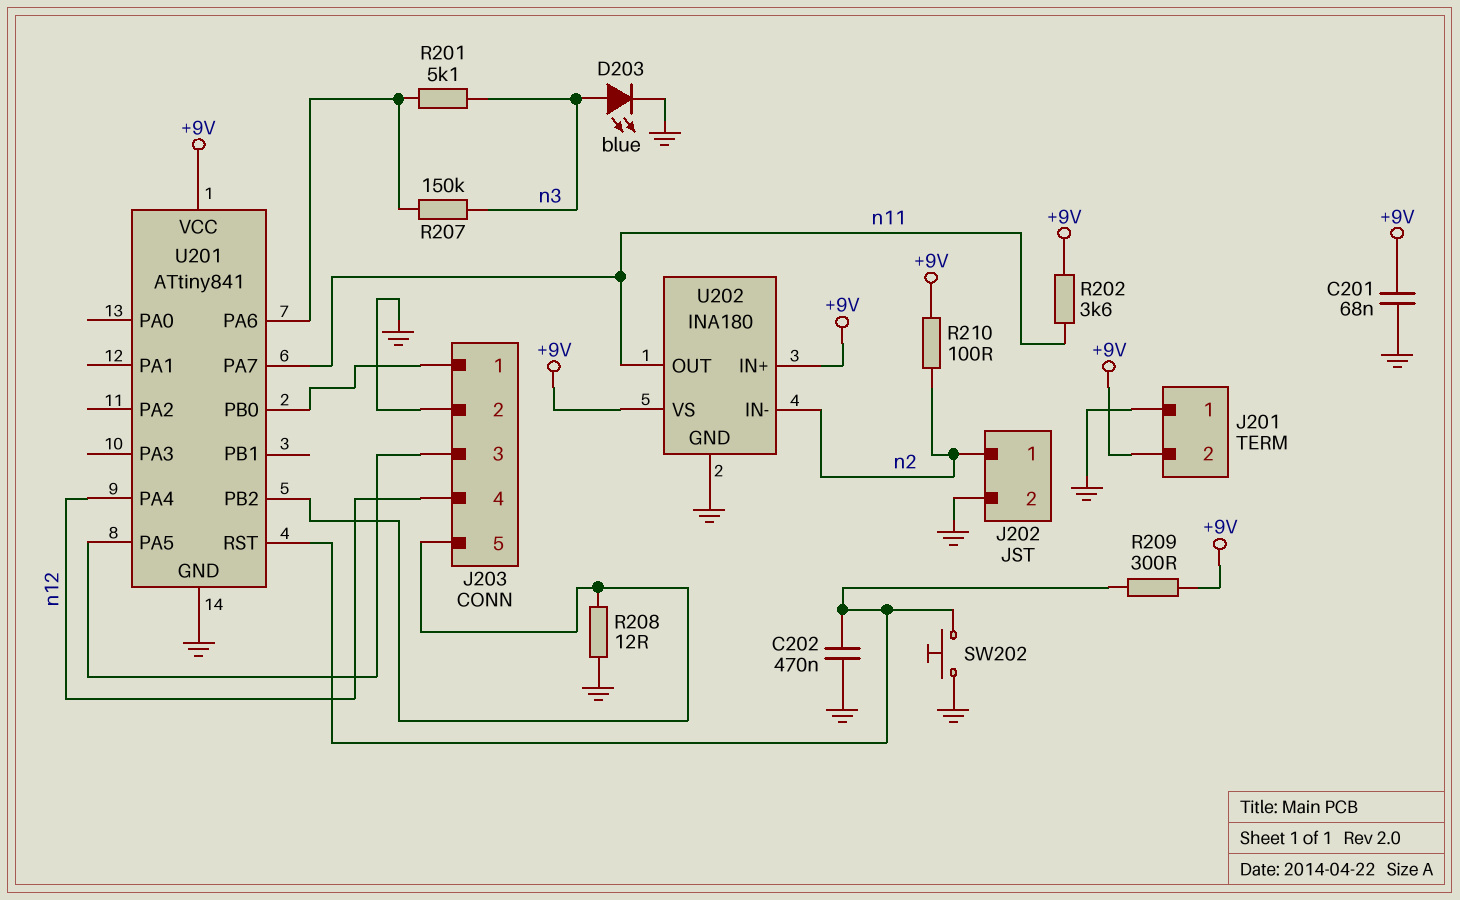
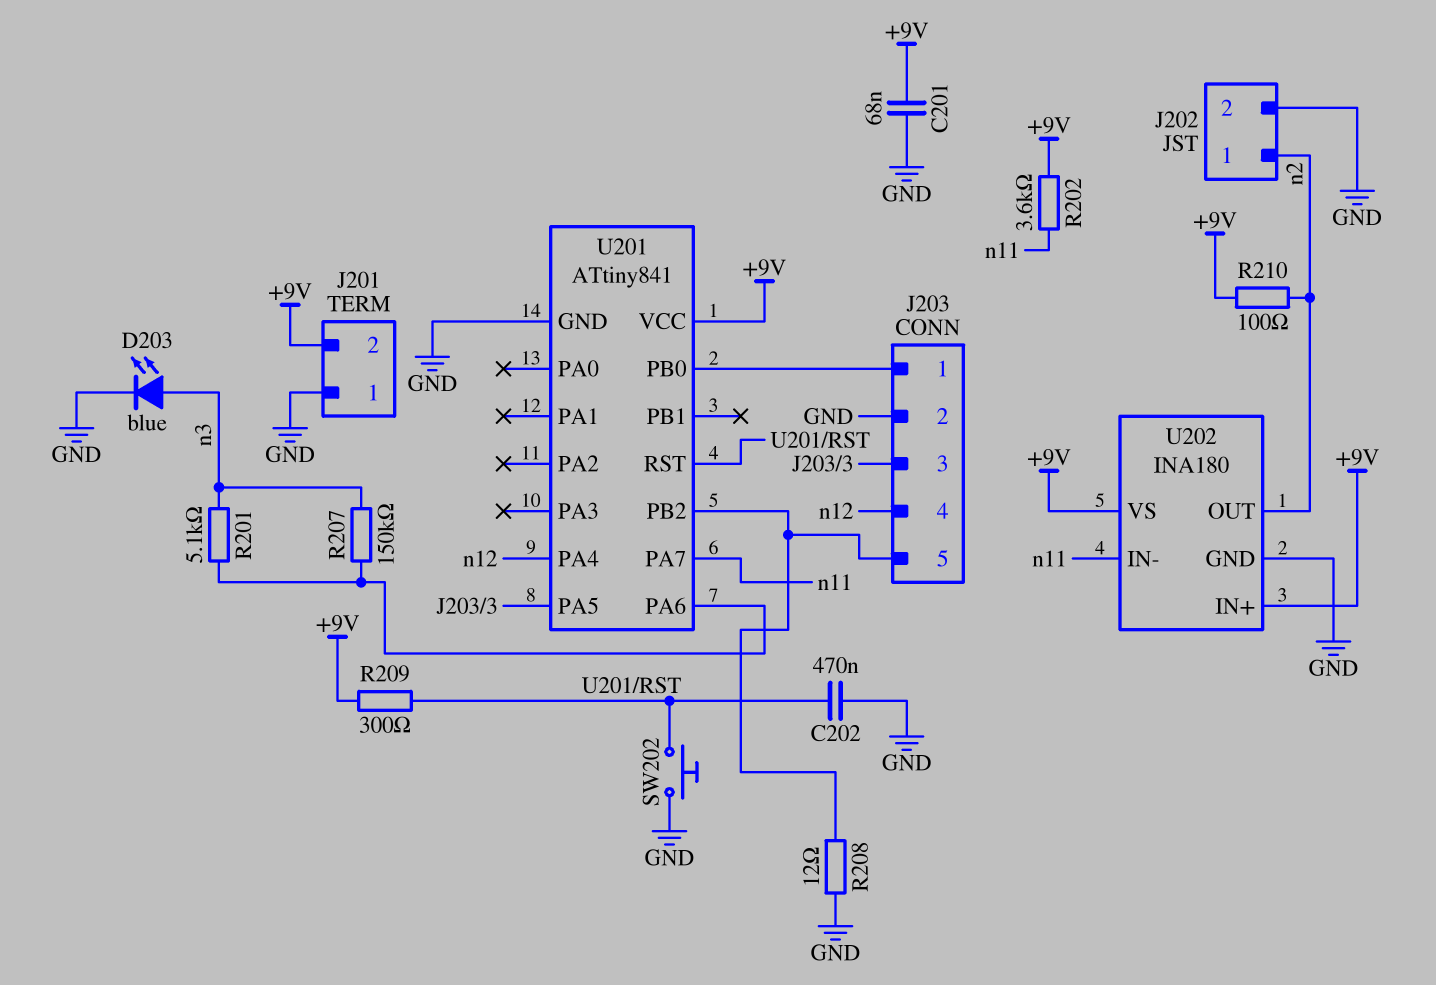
U202 pin IN-: n2 -> n11
U202 pin OUT: n11 -> n2

